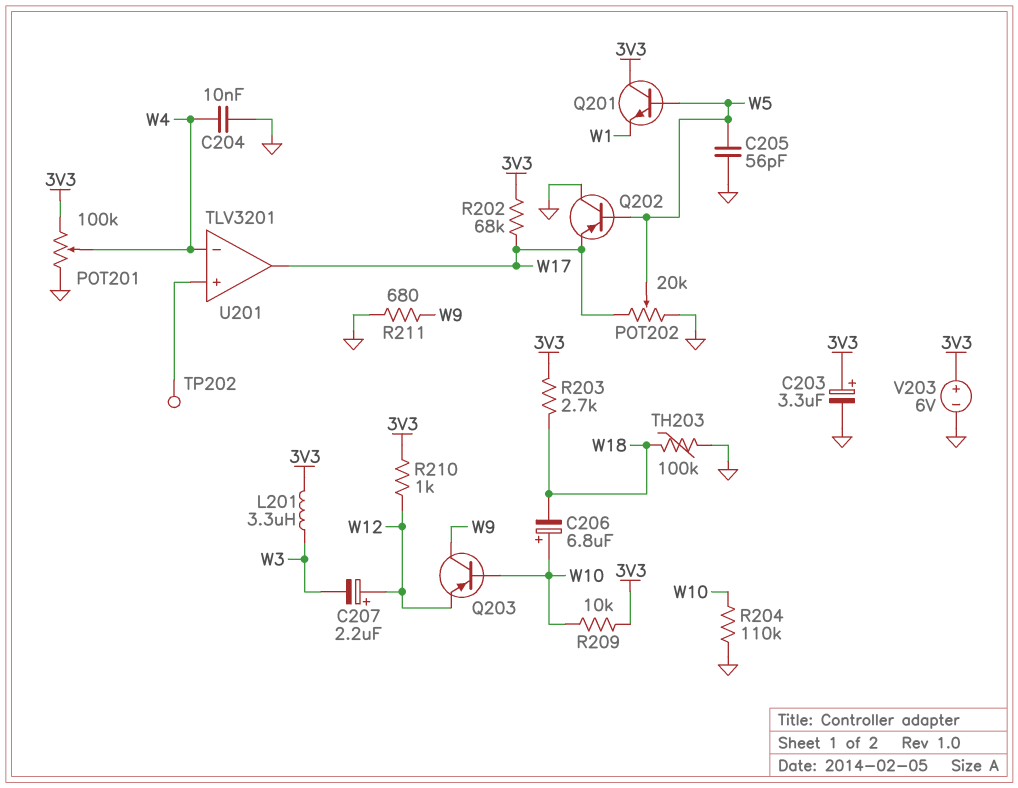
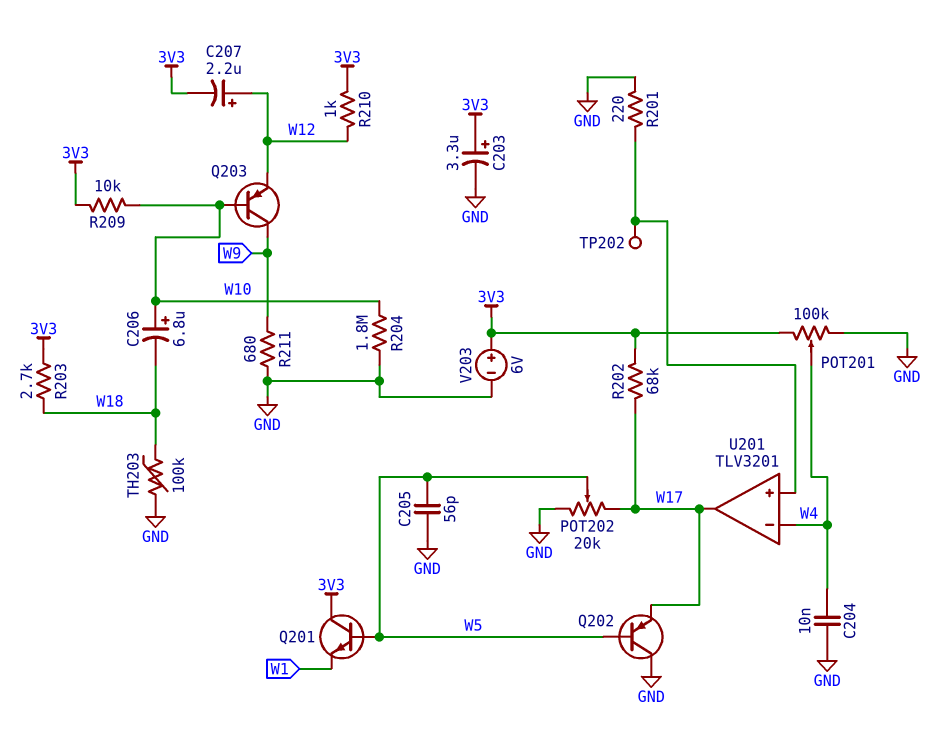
C207: 2.2uF (plus W12, minus W3) -> 2.2uF (plus W12, minus 3V3)
L201: 3.3uH (3V3, W3) -> none
R201: none -> 220 (GND, U201/in+)
R204: 110k (GND, W10) -> 1.8M (GND, W10)

